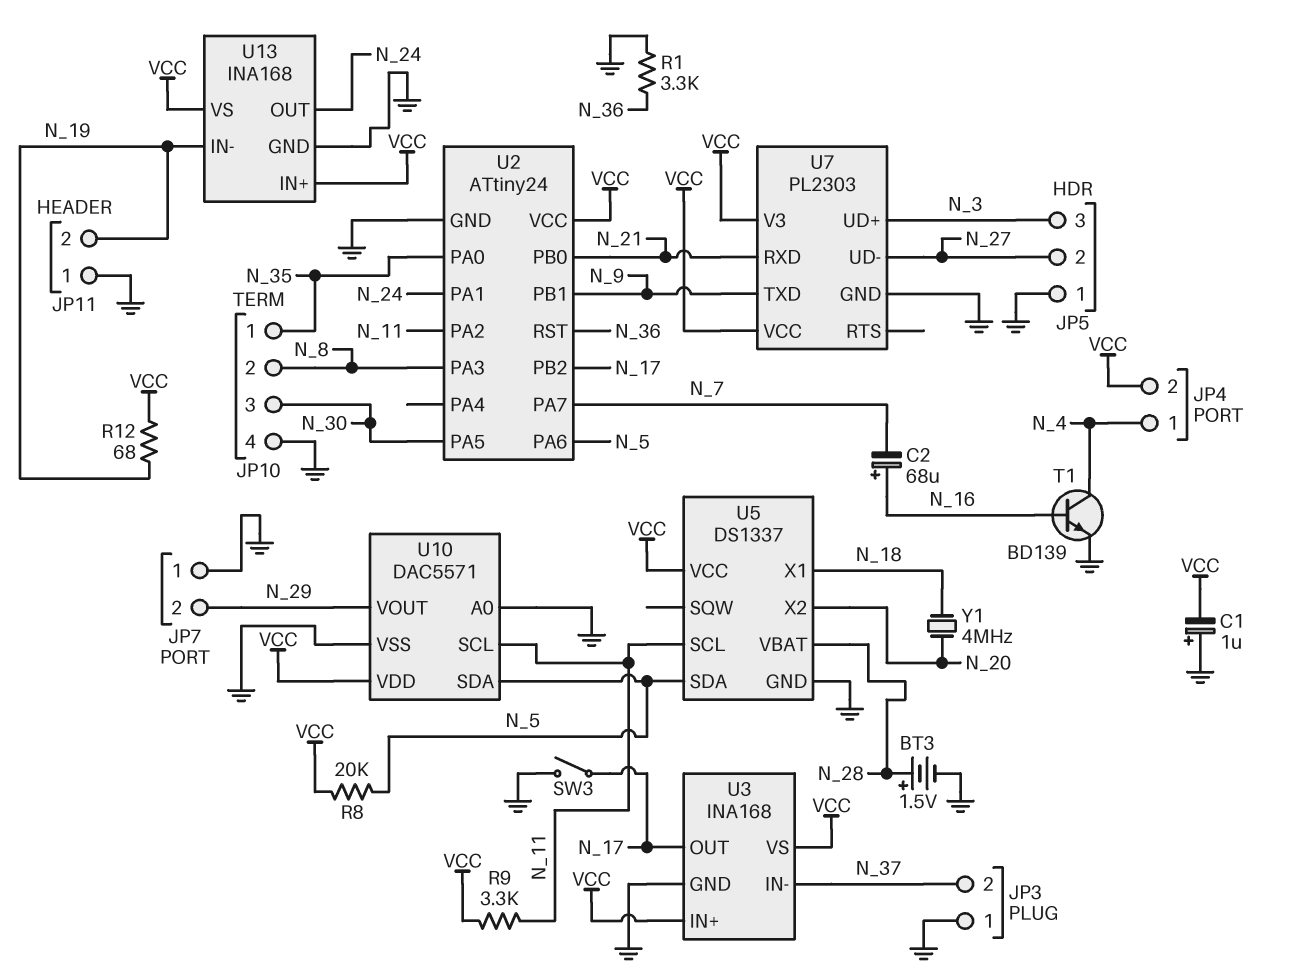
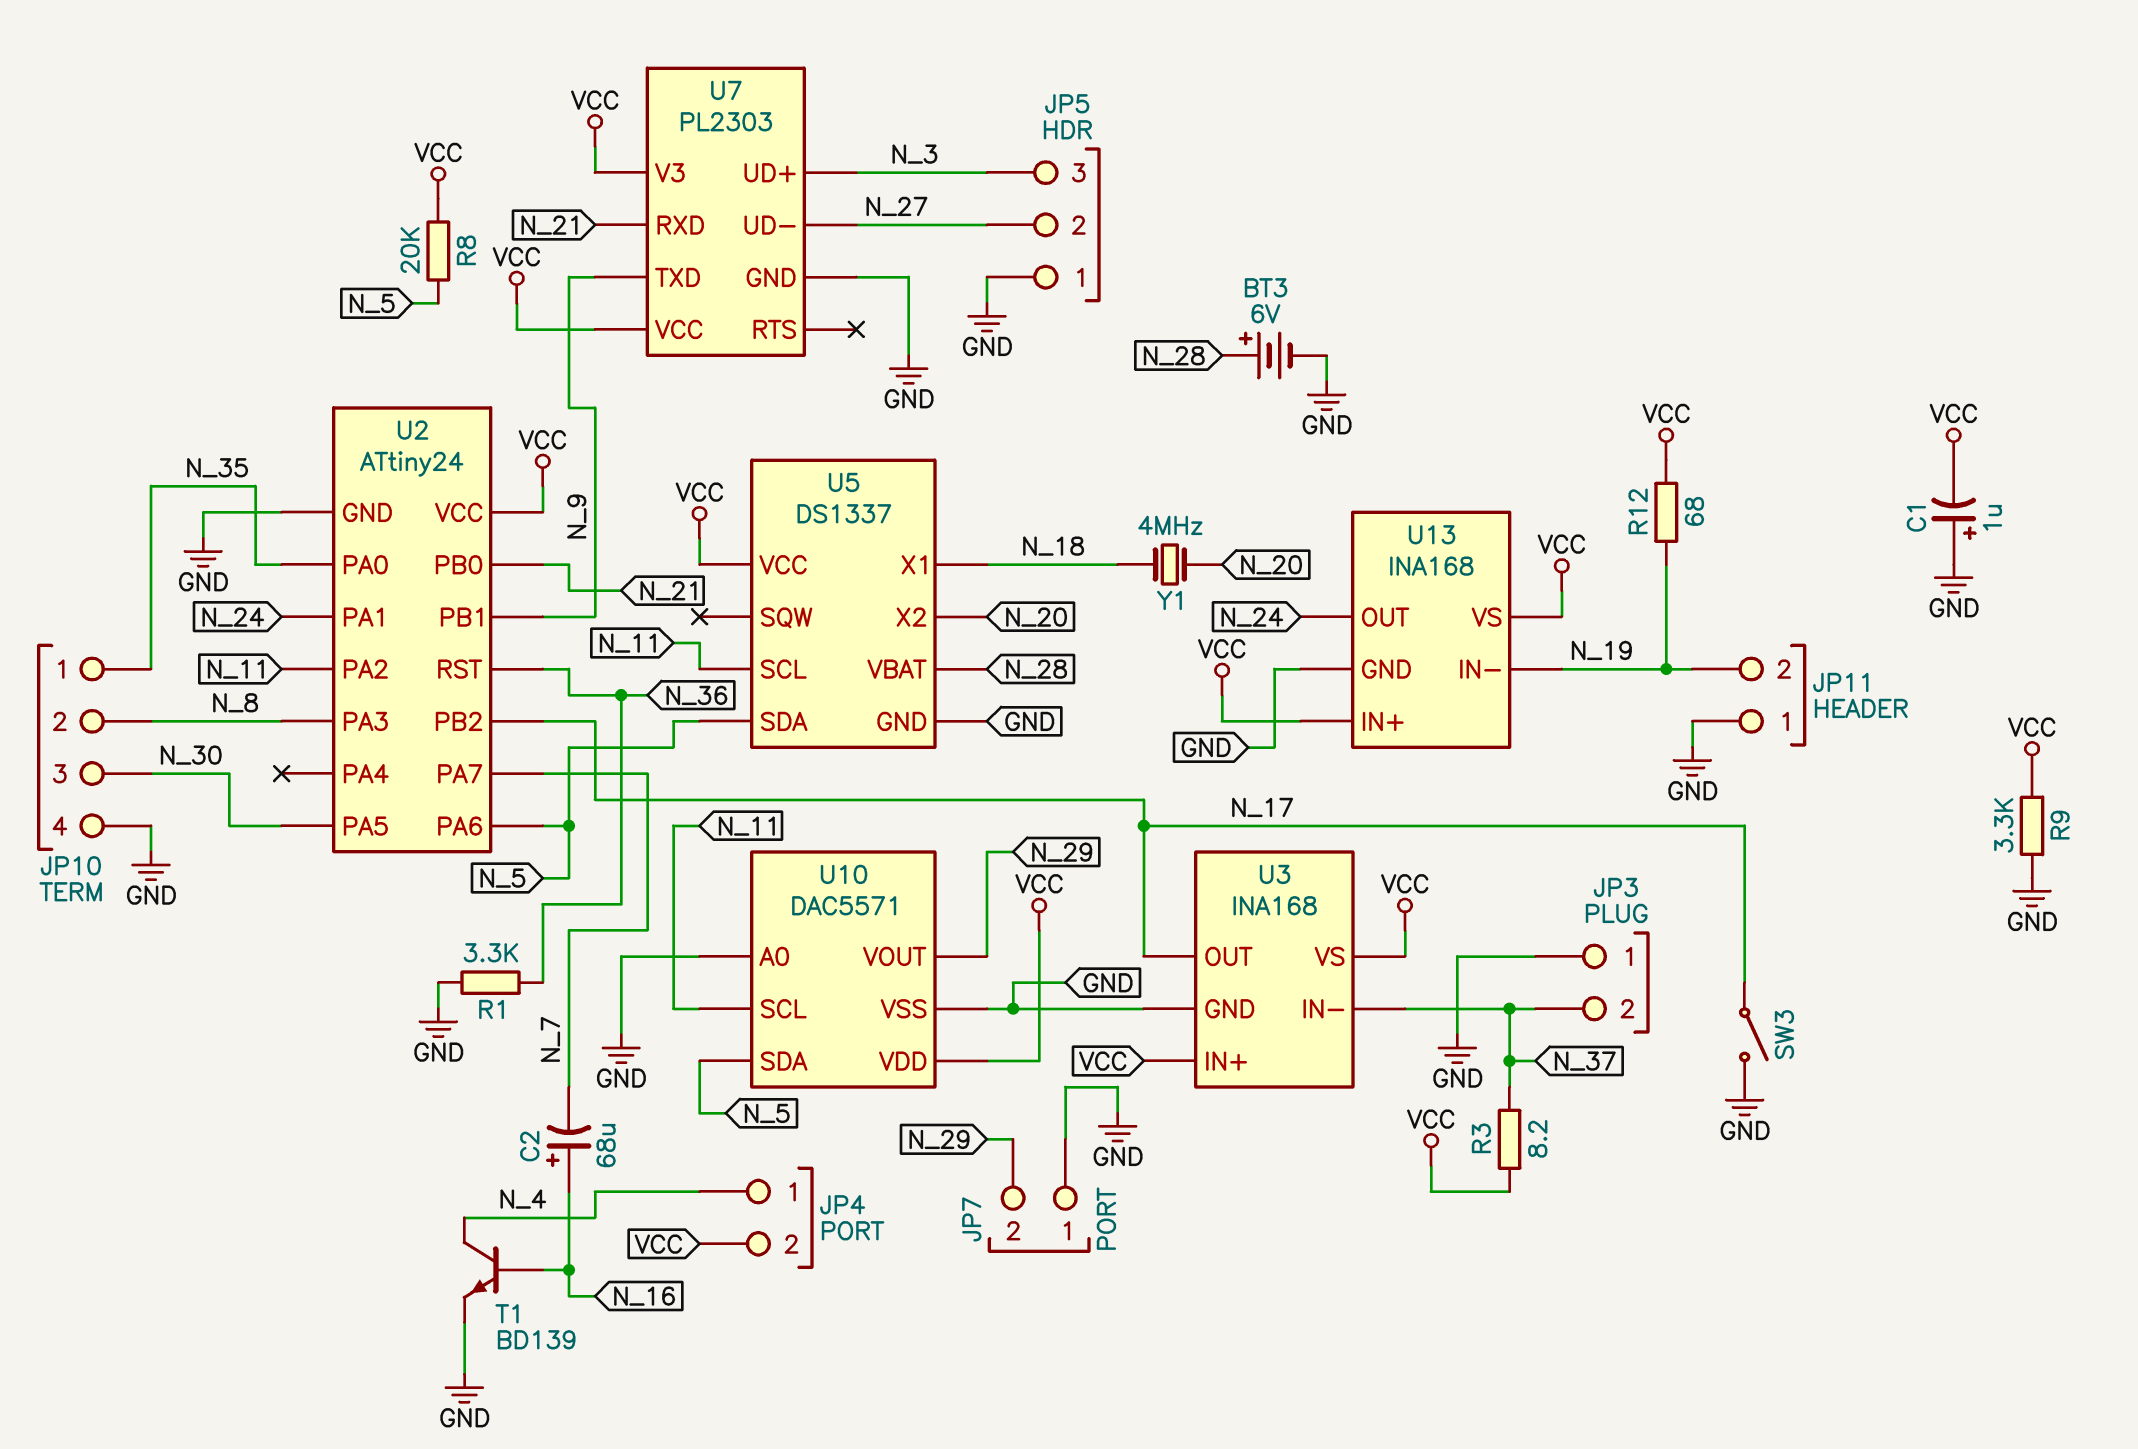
BT3: 1.5V (plus N_28, minus GND) -> 6V (plus N_28, minus GND)
R3: none -> 8.2 (N_37, VCC)
R9: 3.3k (N_11, VCC) -> 3.3k (GND, VCC)

